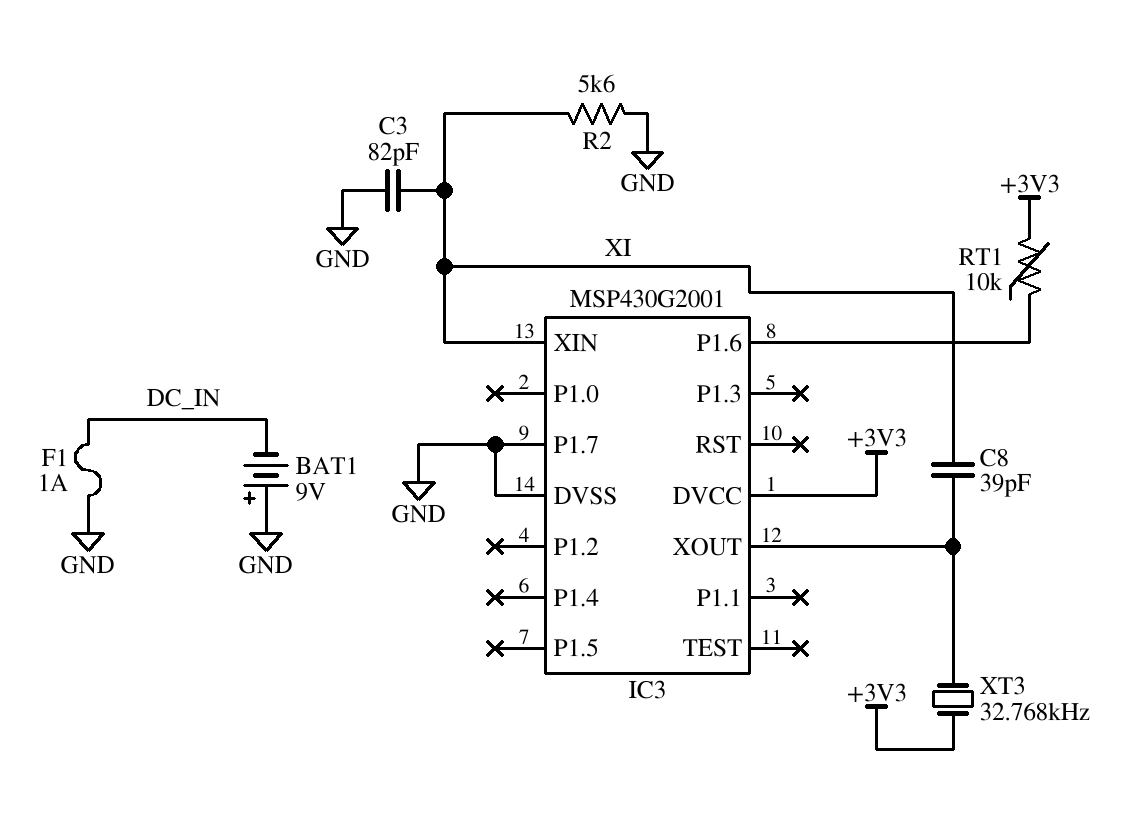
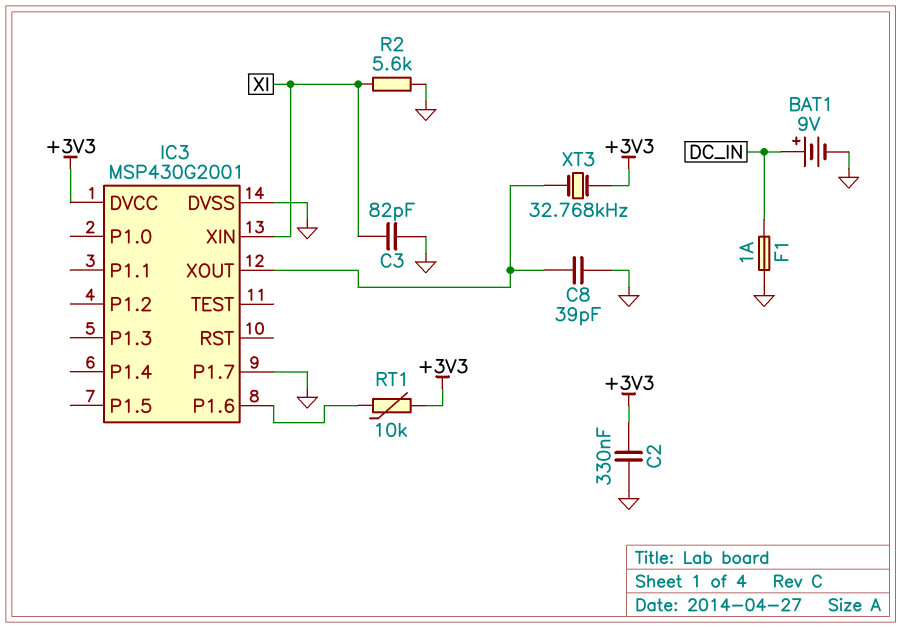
BAT1: 9V (plus GND, minus DC_IN) -> 9V (plus DC_IN, minus GND)
C2: none -> 330nF (+3V3, GND)
C8: 39pF (IC3/XOUT, XI) -> 39pF (GND, IC3/XOUT)

